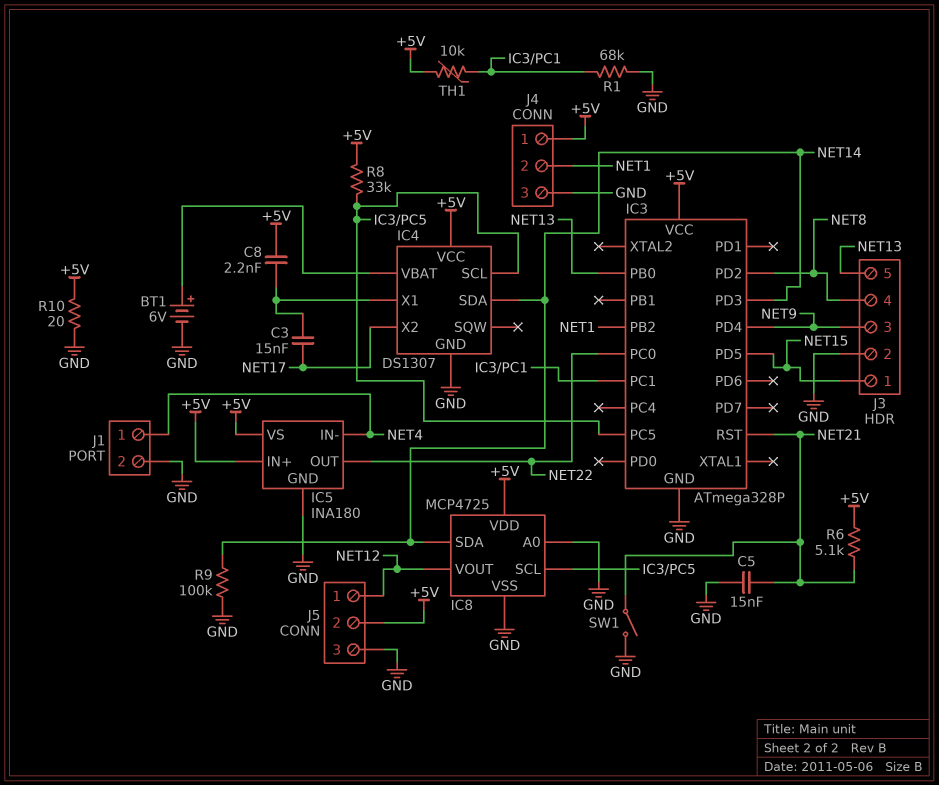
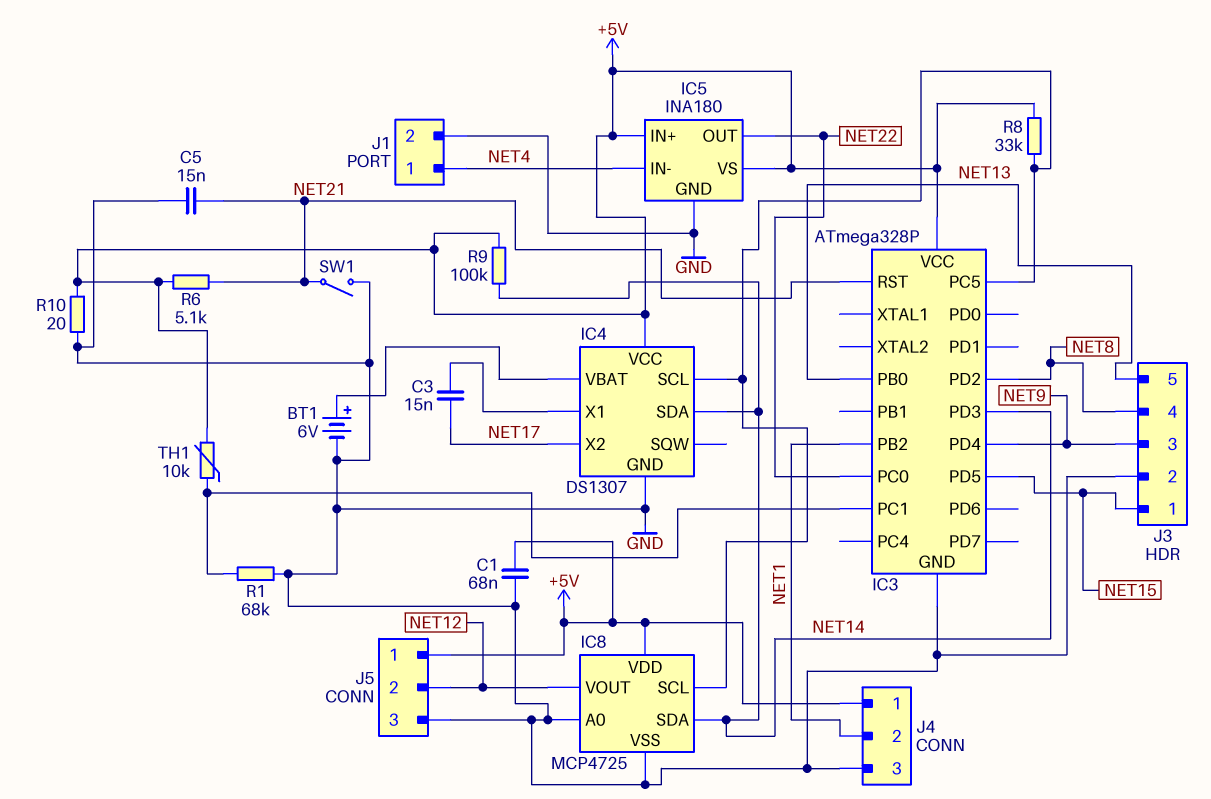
C1: none -> 68nF (+5V, GND)
C8: 2.2nF (+5V, IC4/X1) -> none
J5 pin 1: NET12 -> +5V
J5 pin 2: +5V -> NET12
R9: 100k (GND, NET14) -> 100k (+5V, NET14)

